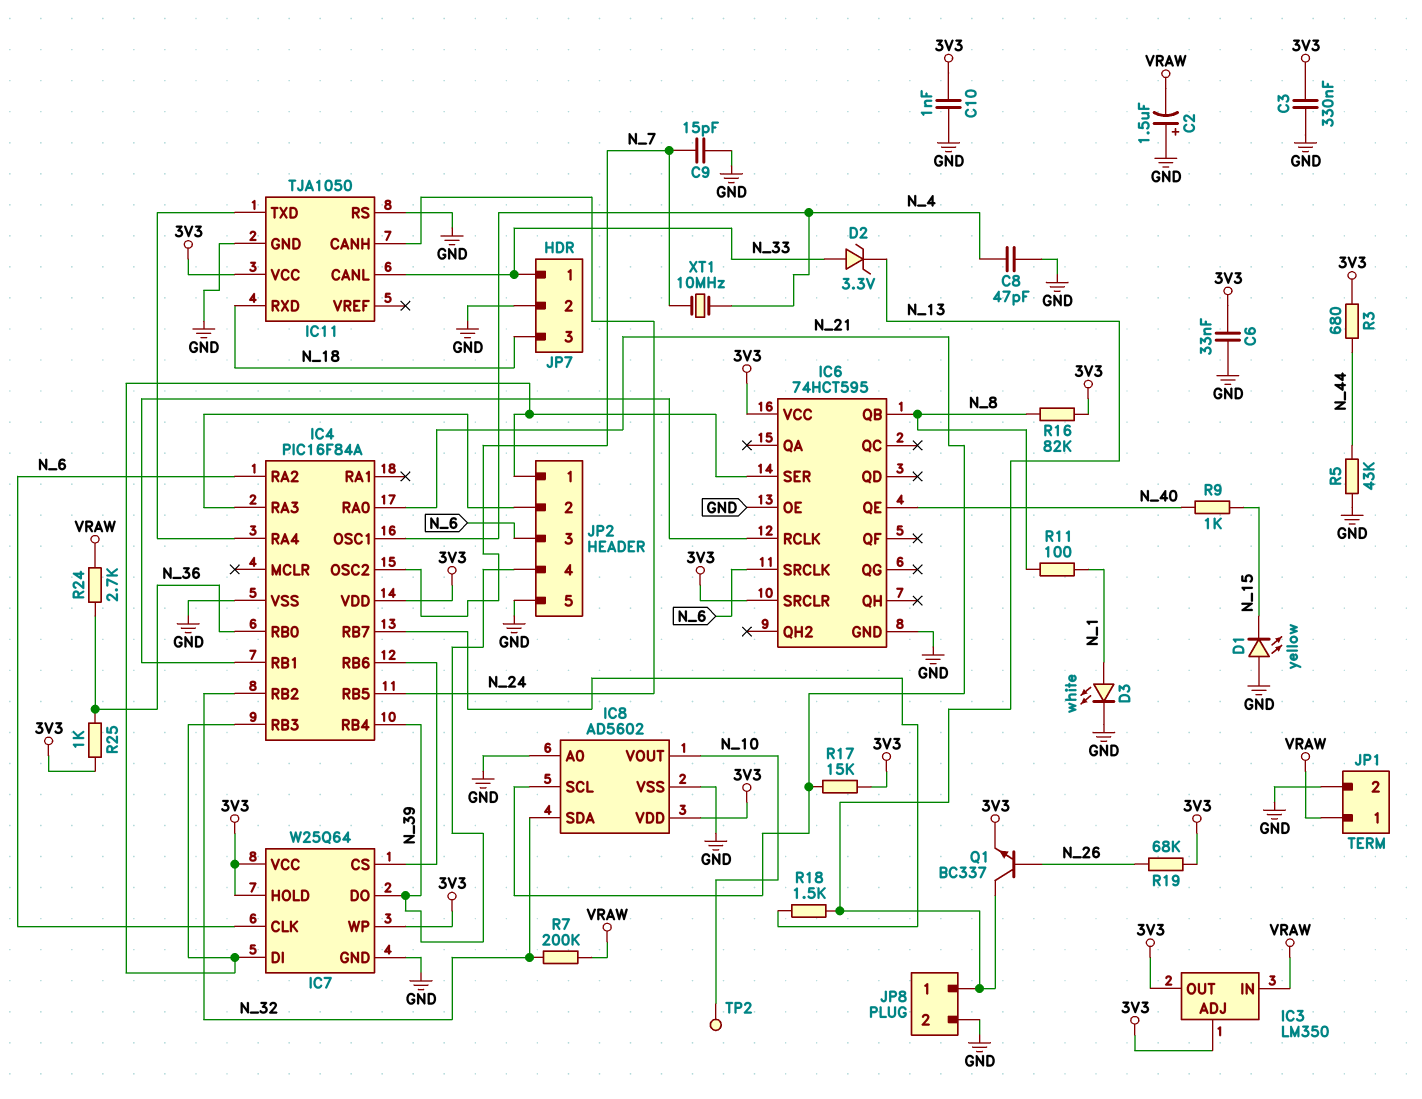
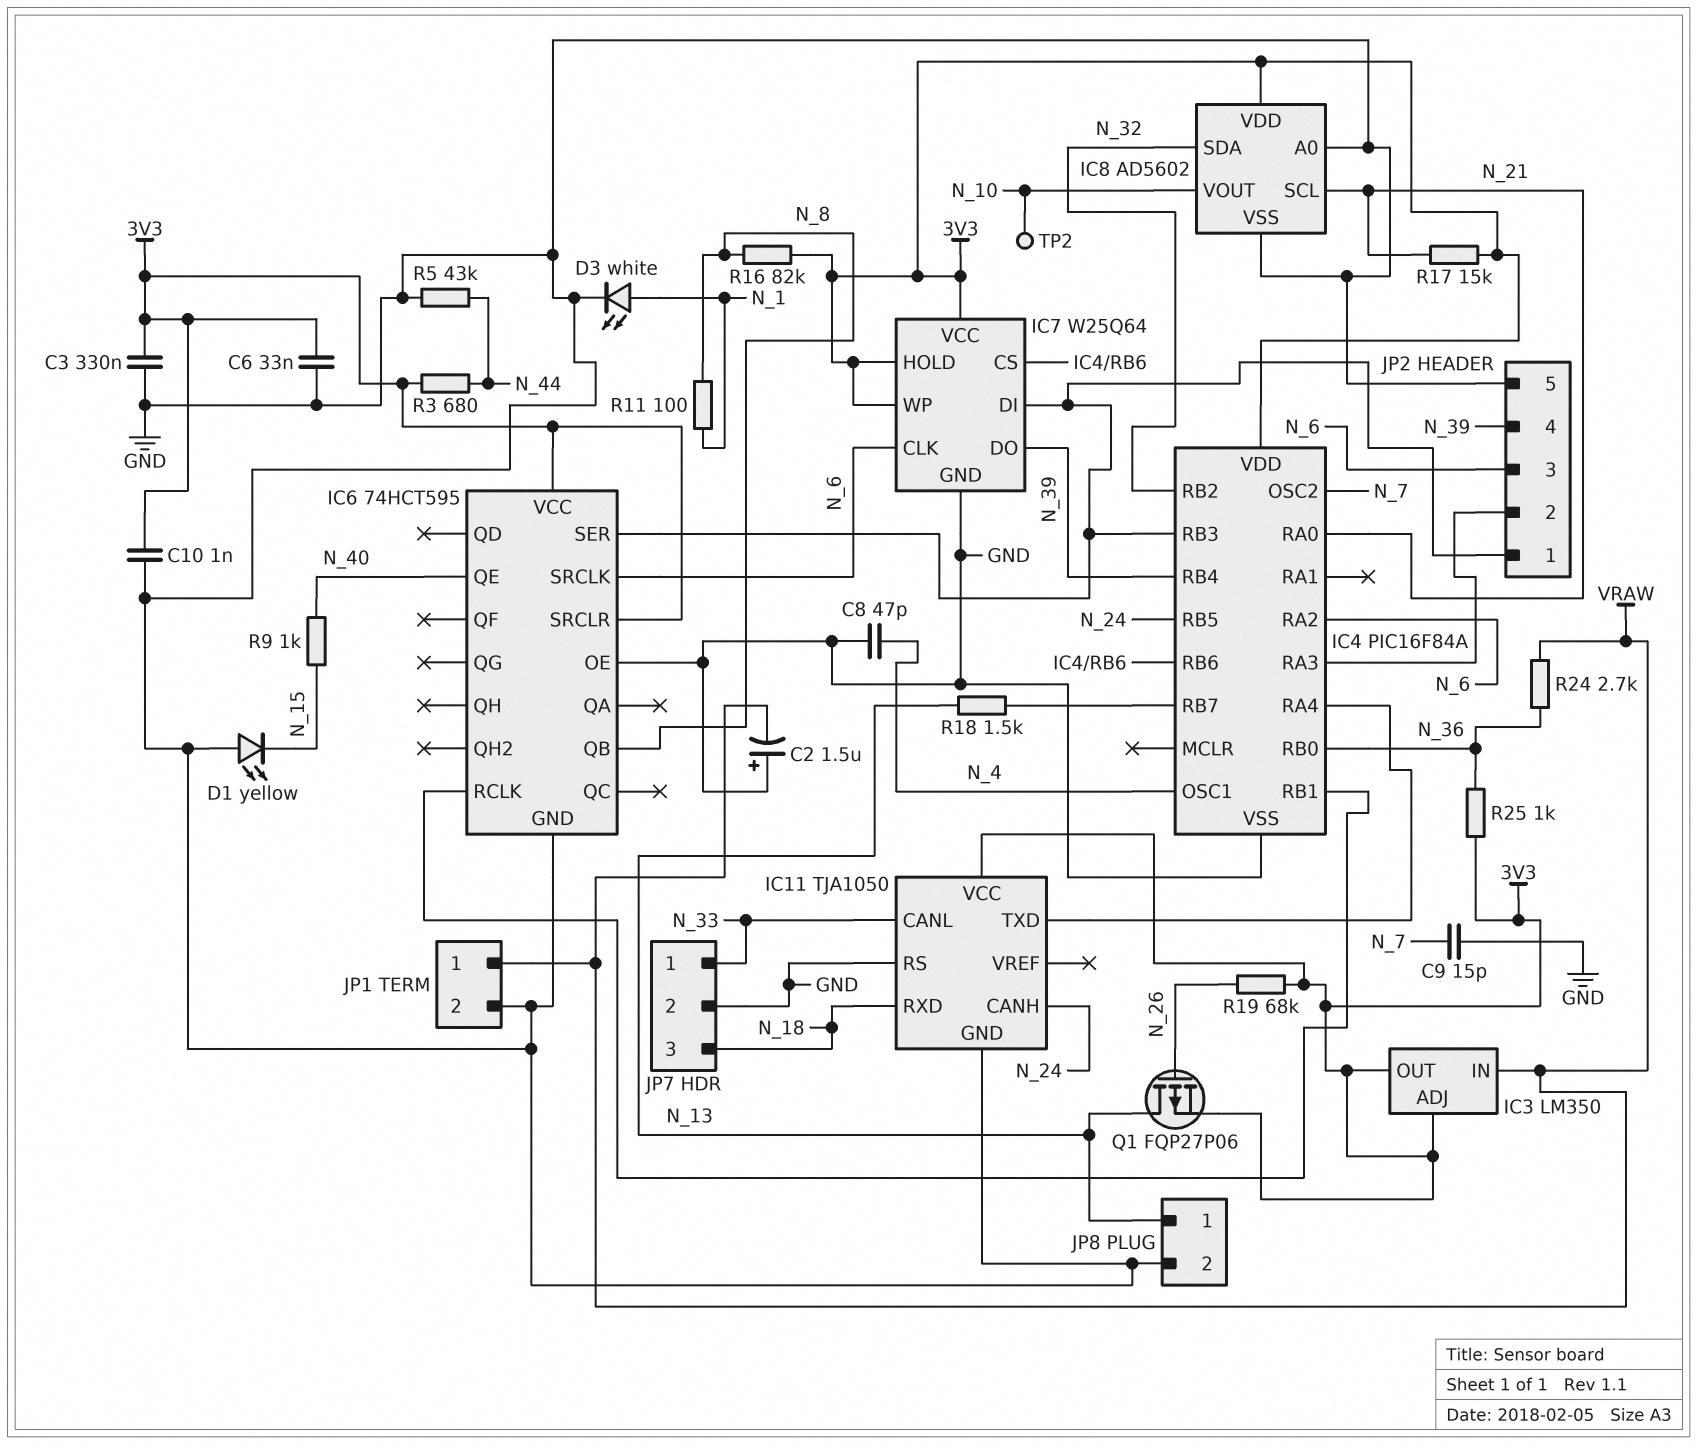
D2: zener 3.3V (A N_33, K N_13) -> none
Q1: NPN BC337 (B N_26, C N_13, E 3V3) -> PMOS FQP27P06 (G N_26, D N_13, S 3V3)
R7: 200k (N_32, VRAW) -> none
XT1: 10MHz (N_4, N_7) -> none

